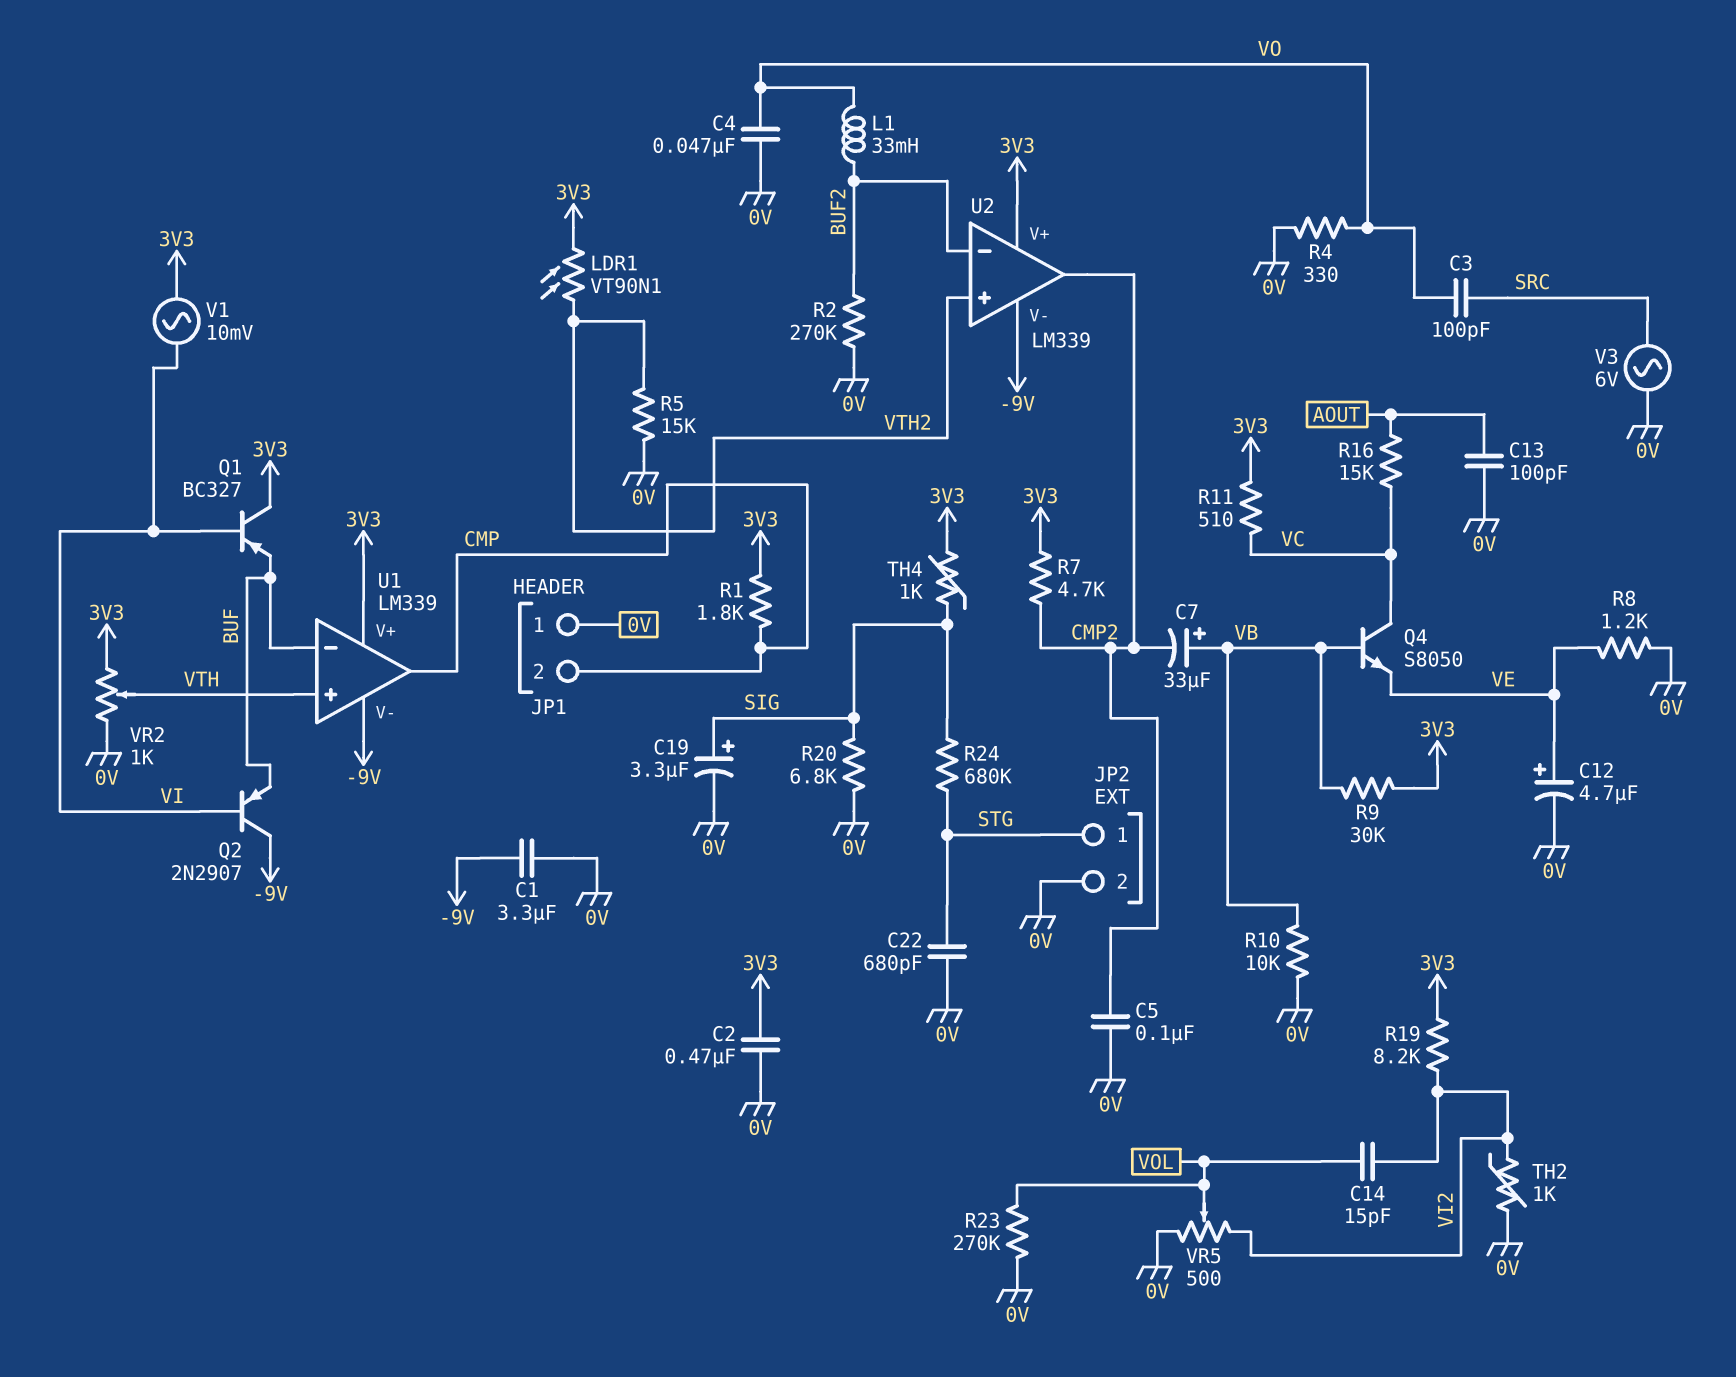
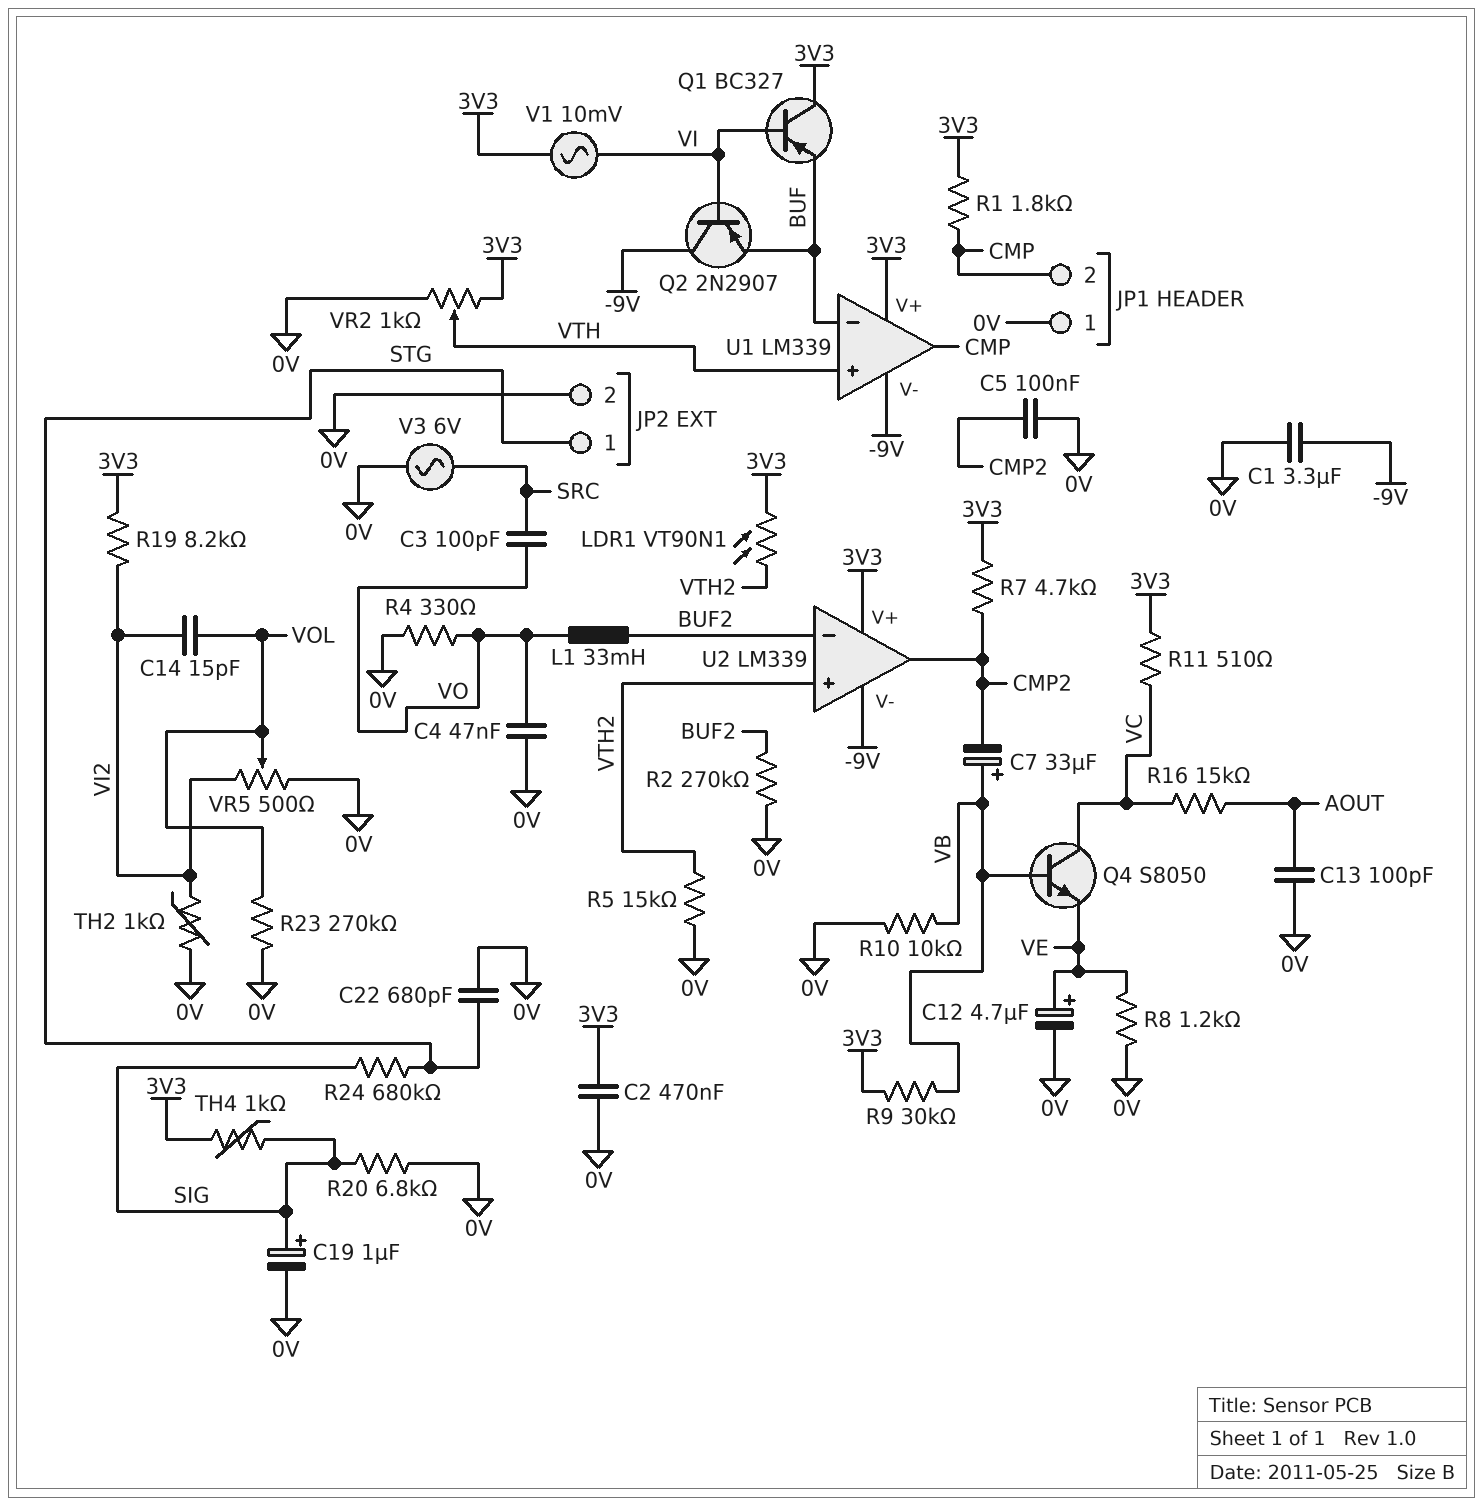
C19: 3.3uF (plus SIG, minus 0V) -> 1uF (plus SIG, minus 0V)

